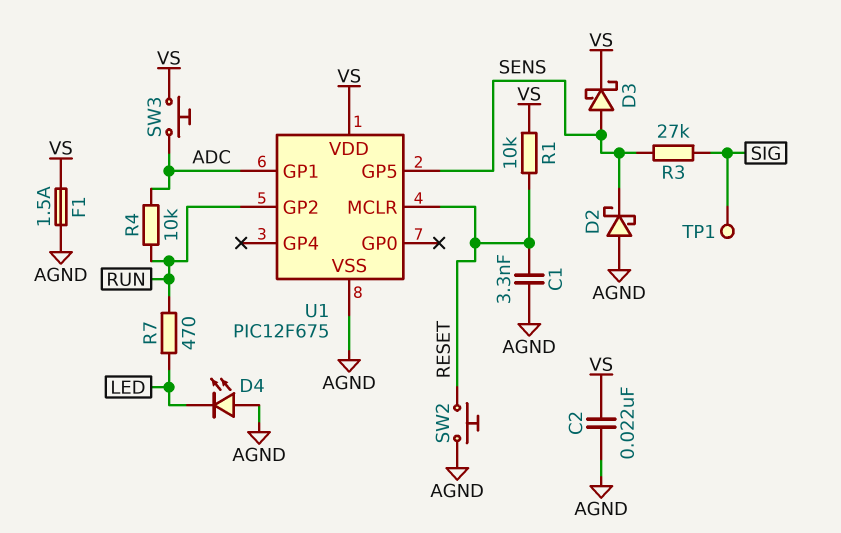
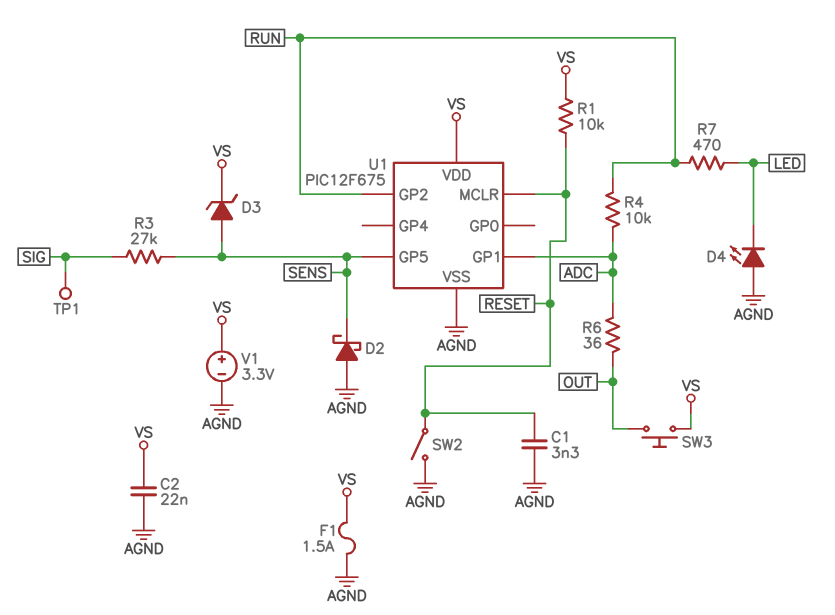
D3: schottky (A SENS, K VS) -> zener (A SENS, K VS)
R6: none -> 36 (ADC, OUT)
SW2: button (AGND, RESET) -> switch (AGND, RESET)
SW3: button (ADC, VS) -> button (OUT, VS)
V1: none -> 3.3V (plus VS, minus AGND)

